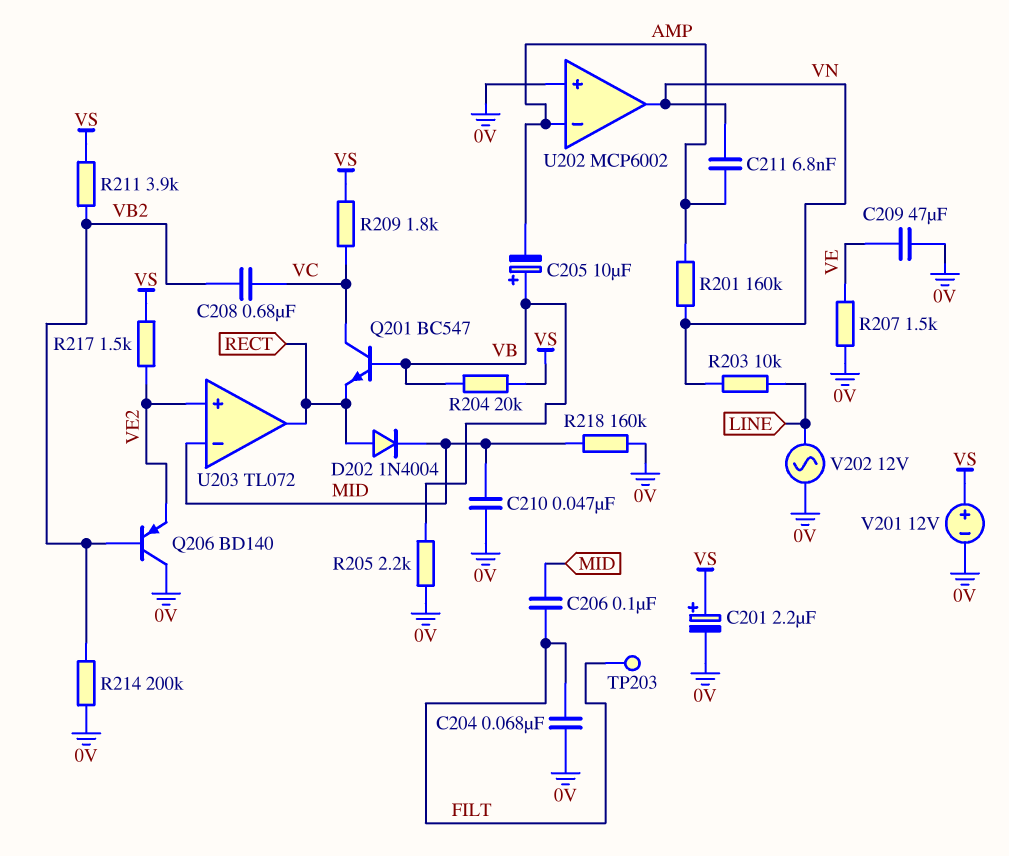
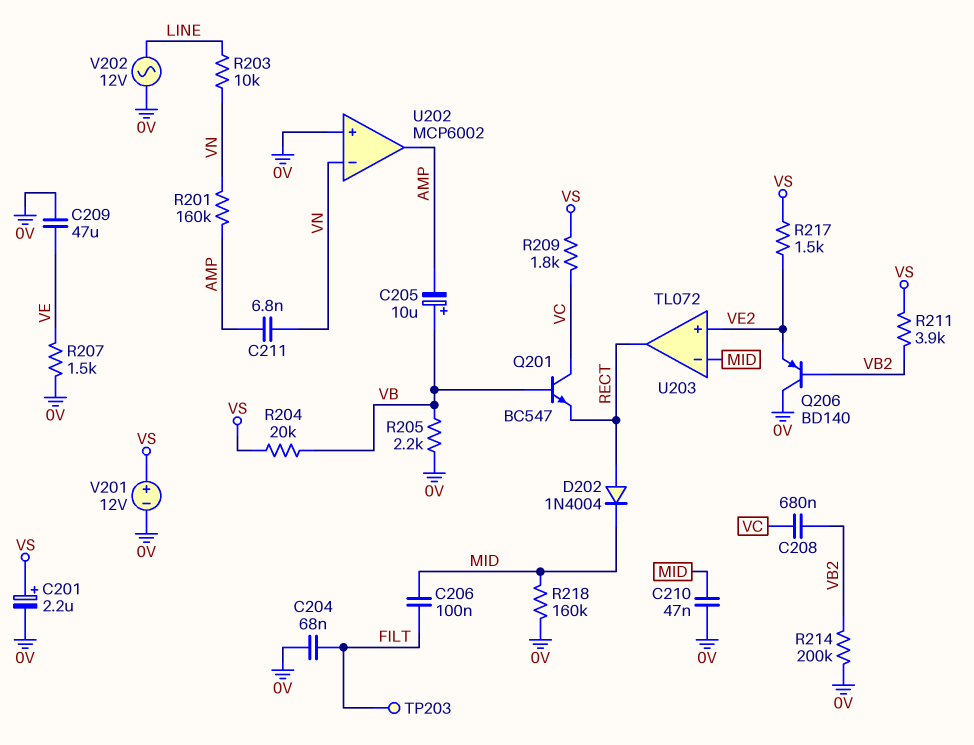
U202 pin in-: AMP -> VN
U202 pin out: VN -> AMP

